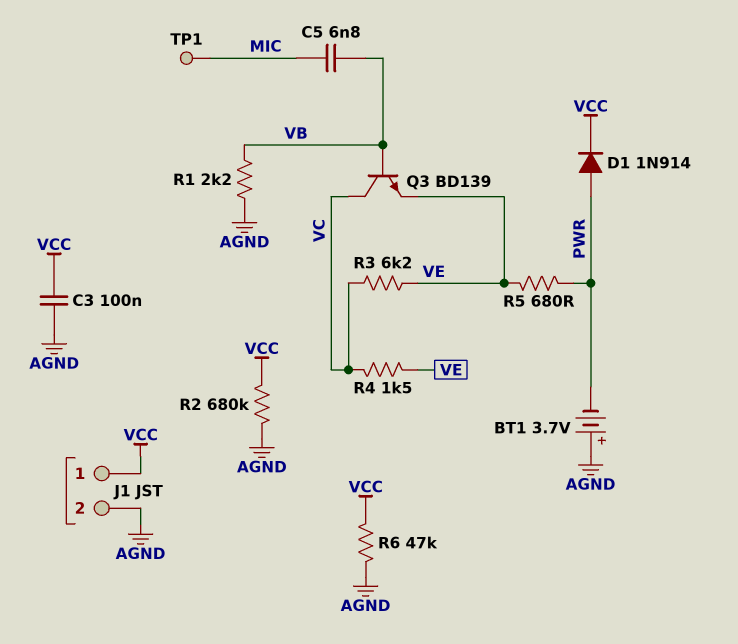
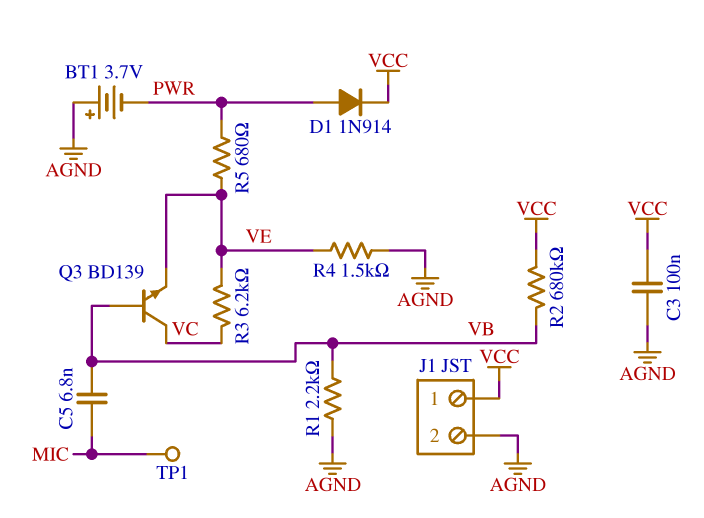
R2: 680k (AGND, VCC) -> 680k (VB, VCC)
R4: 1.5k (VC, VE) -> 1.5k (AGND, VE)
R6: 47k (AGND, VCC) -> none

